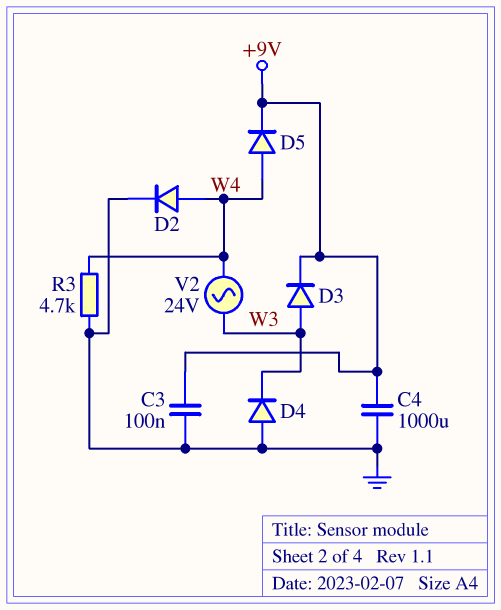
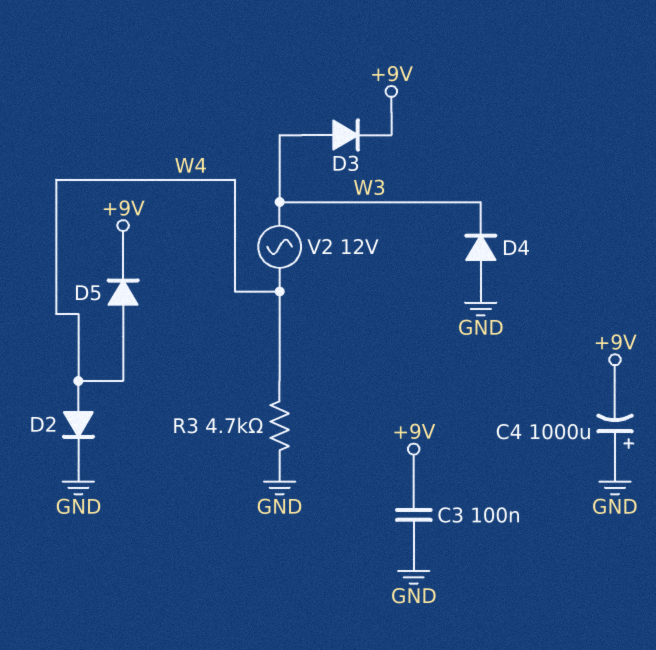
C4: 1000uF (+9V, GND) -> 1000uF (plus GND, minus +9V)
V2: AC 24V (W3, W4) -> AC 12V (W3, W4)

